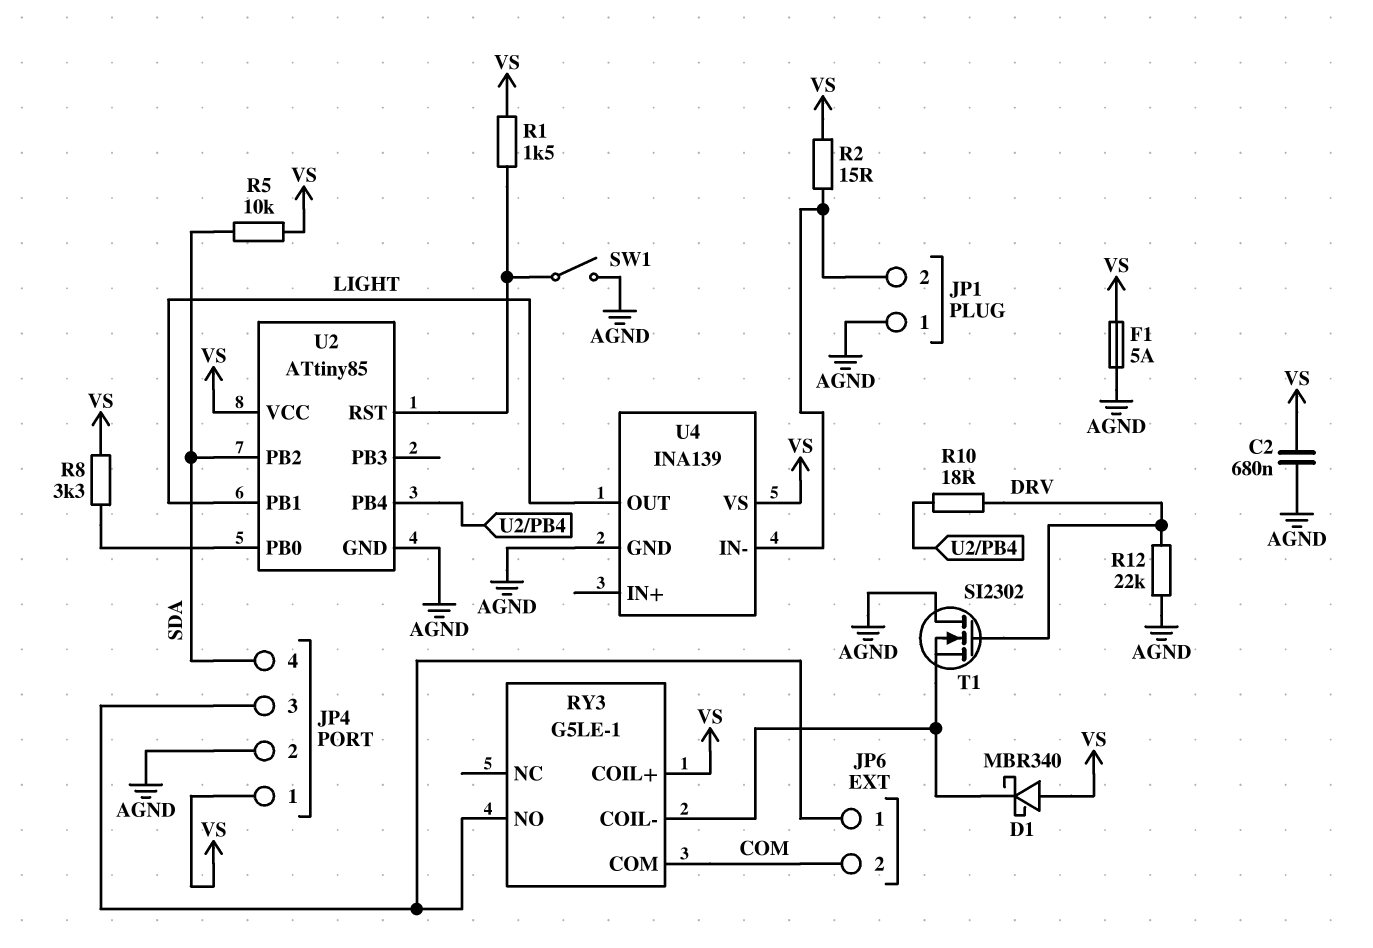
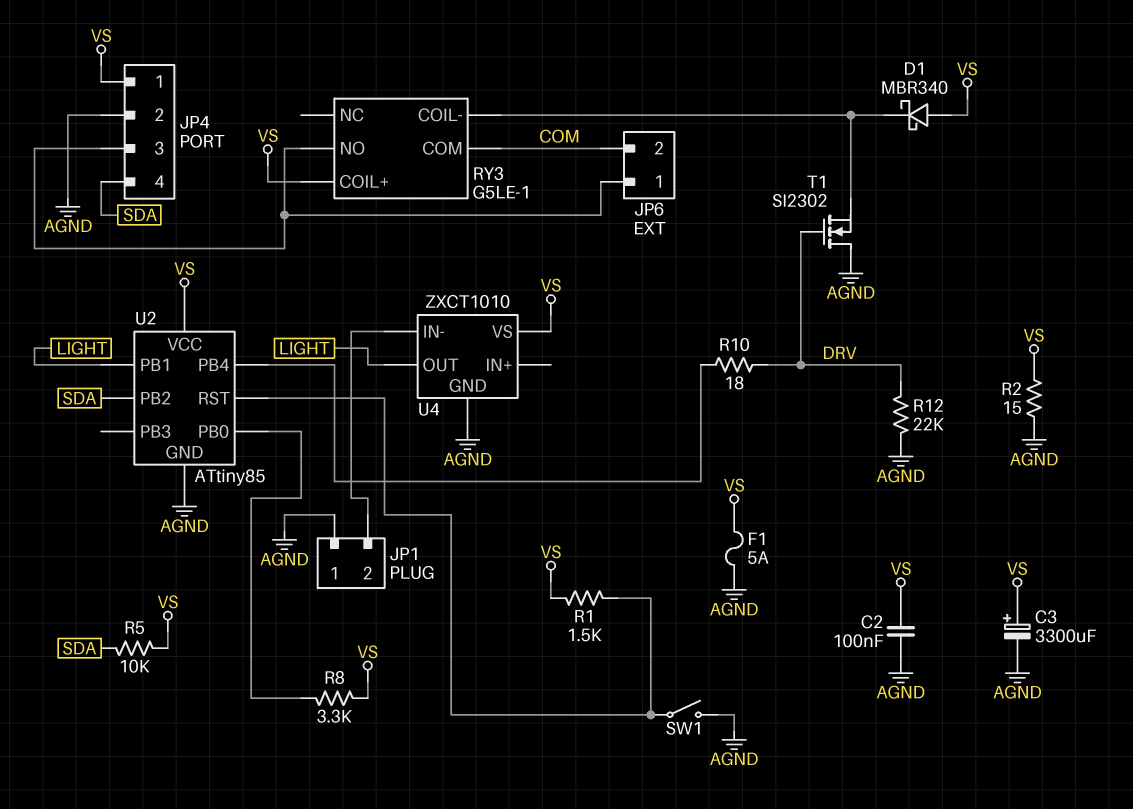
C2: 680nF (AGND, VS) -> 100nF (AGND, VS)
C3: none -> 3300uF (plus VS, minus AGND)
R2: 15 (JP1/2, VS) -> 15 (AGND, VS)
U4: INA139 -> ZXCT1010

